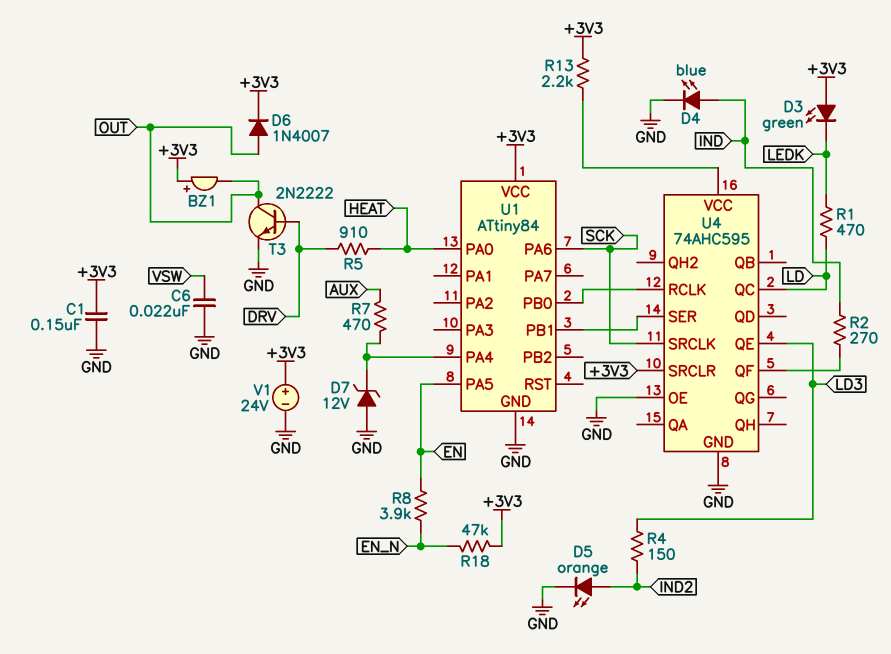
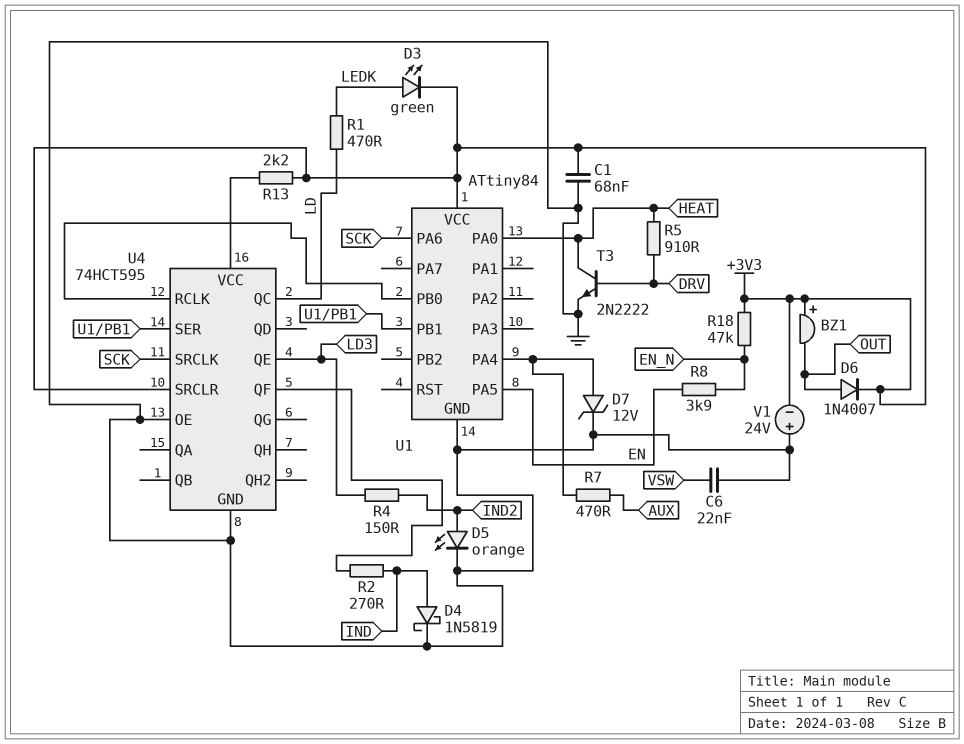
C1: 150nF (+3V3, GND) -> 68nF (+3V3, GND)
D3: LED green (A +3V3, K LEDK) -> LED green (A LEDK, K +3V3)
D4: LED blue (A IND, K GND) -> schottky 1N5819 (A IND, K GND)
D7: zener 12V (A GND, K U1/PA4) -> zener 12V (A U1/PA4, K GND)
T3: NPN 2N2222 (B DRV, C OUT, E GND) -> NPN 2N2222 (B DRV, C HEAT, E GND)
U4: 74AHC595 -> 74HCT595
V1: 24V (plus +3V3, minus GND) -> 24V (plus GND, minus +3V3)

